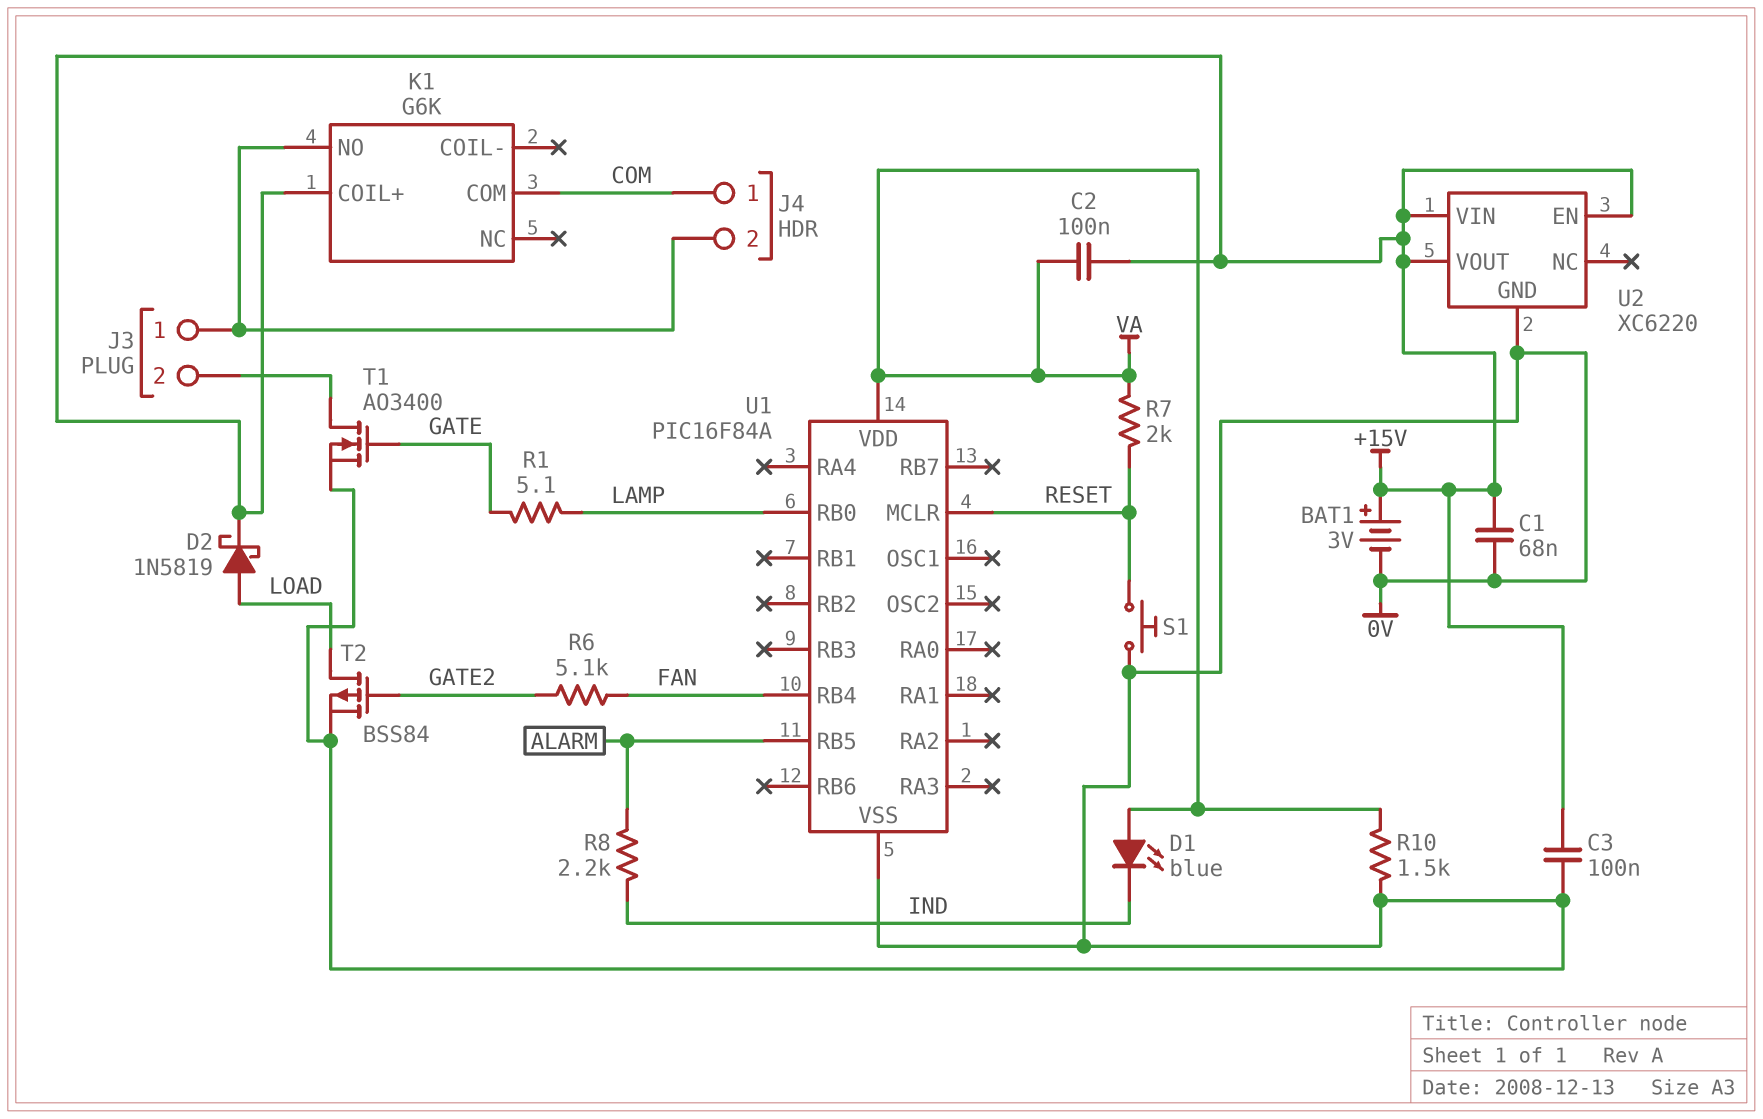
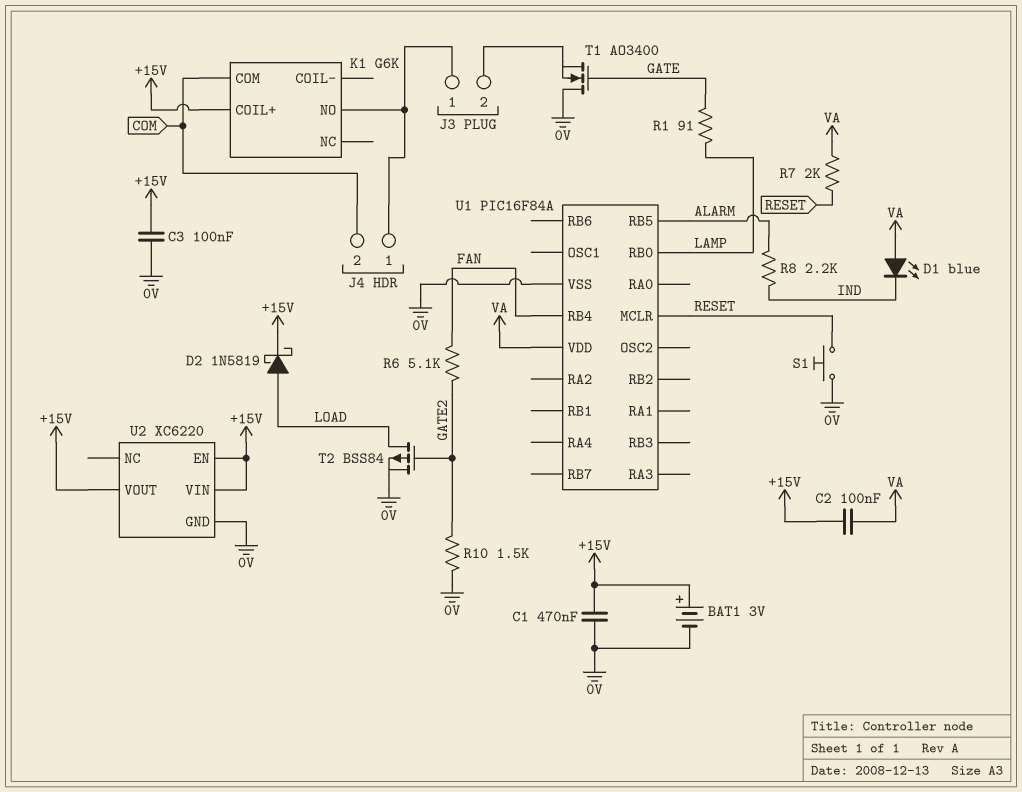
C1: 68nF (+15V, 0V) -> 470nF (+15V, 0V)
J4 pin 1: COM -> J3/1
J4 pin 2: J3/1 -> COM
R1: 5.1 (GATE, LAMP) -> 91 (GATE, LAMP)
R10: 1.5k (0V, VA) -> 1.5k (0V, GATE2)
T1: NMOS AO3400 (G GATE, D J3/2, S 0V) -> NMOS AO3400 (G GATE, D 0V, S J3/2)

